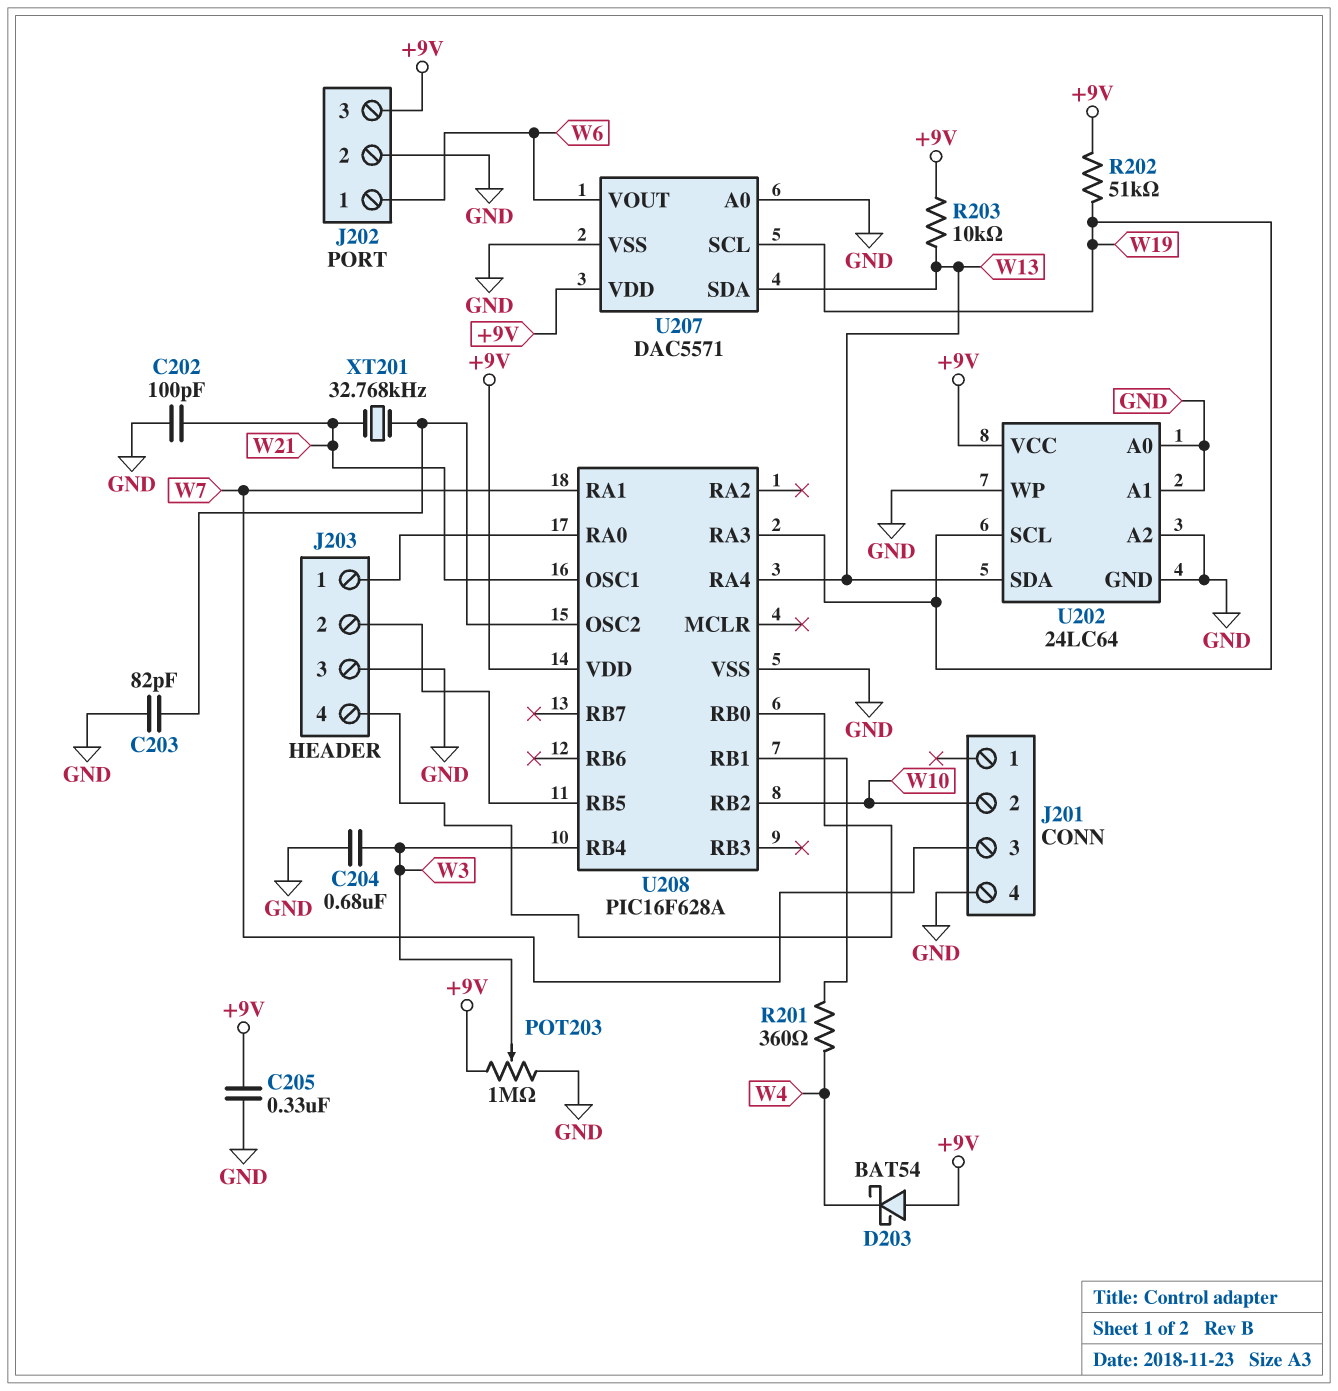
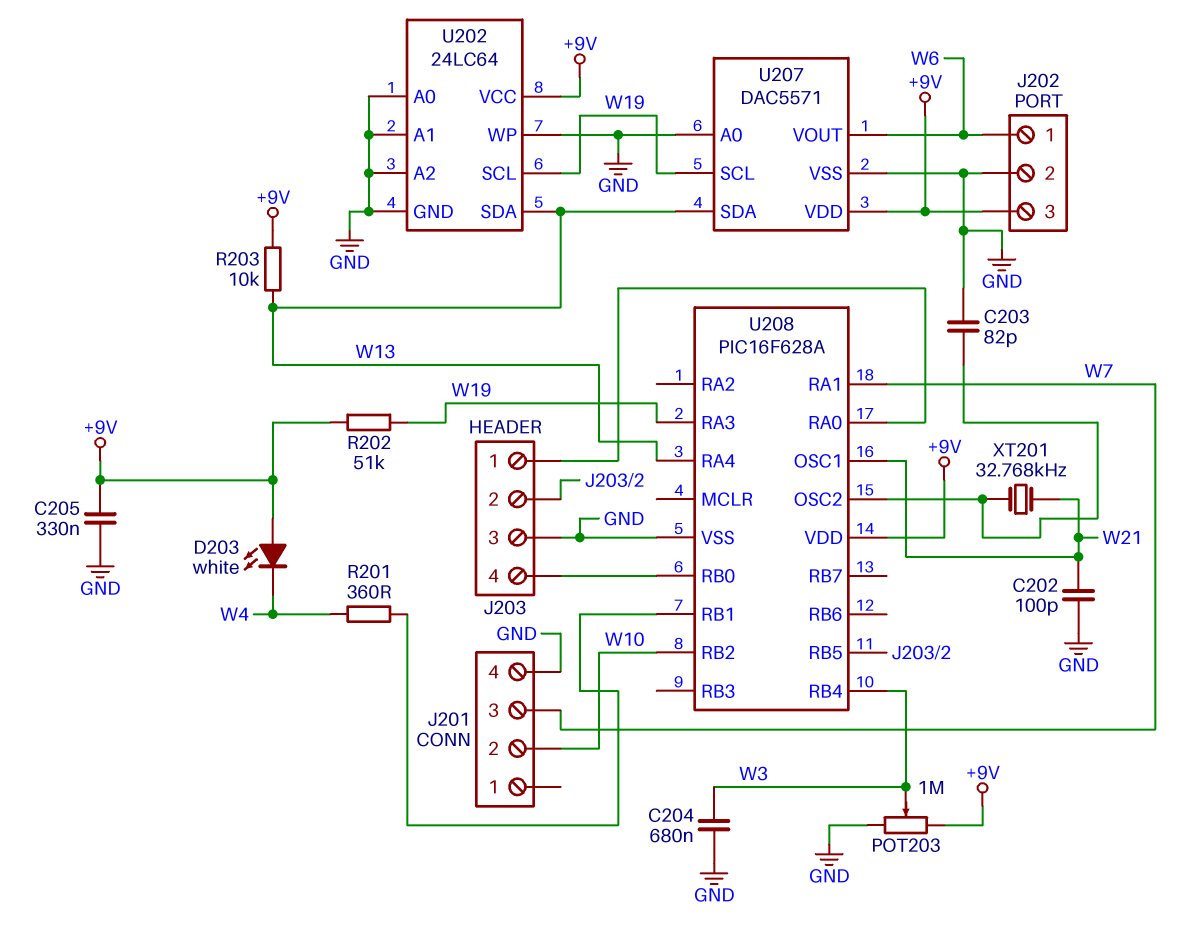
D203: schottky BAT54 (A +9V, K W4) -> LED white (A +9V, K W4)

